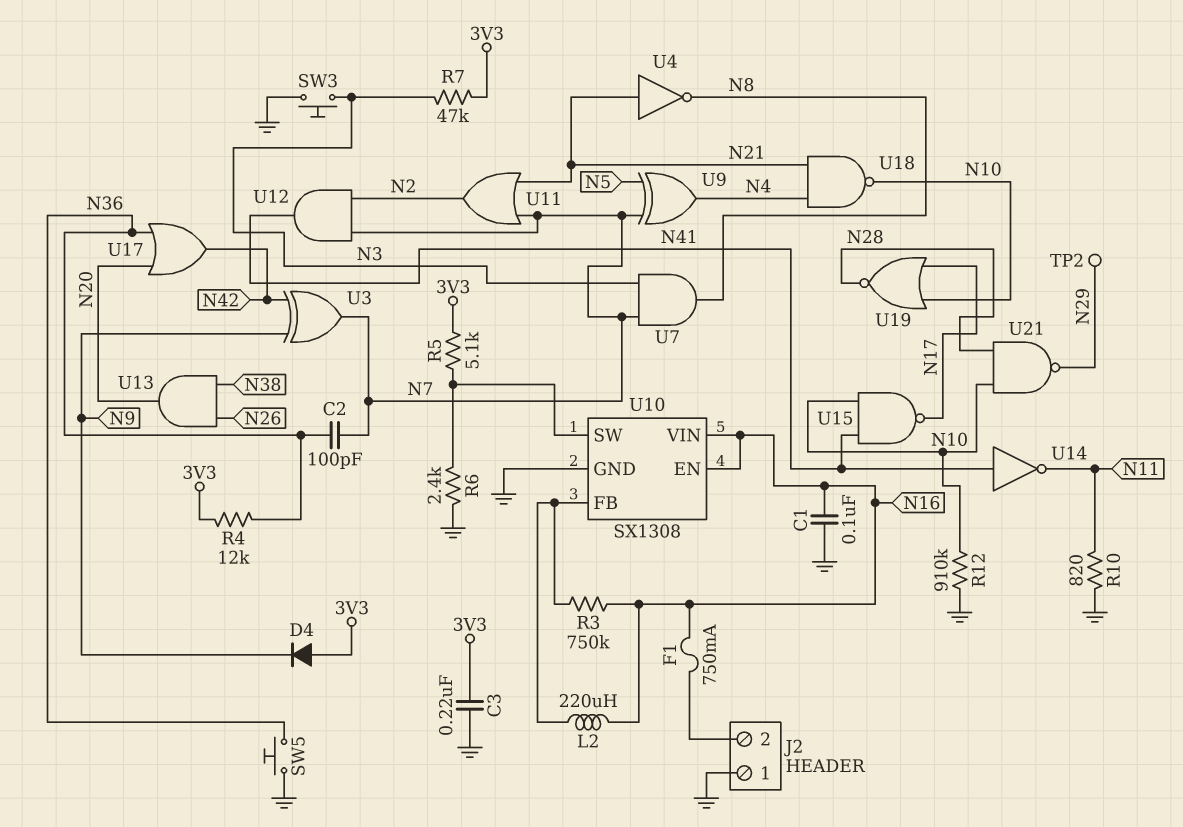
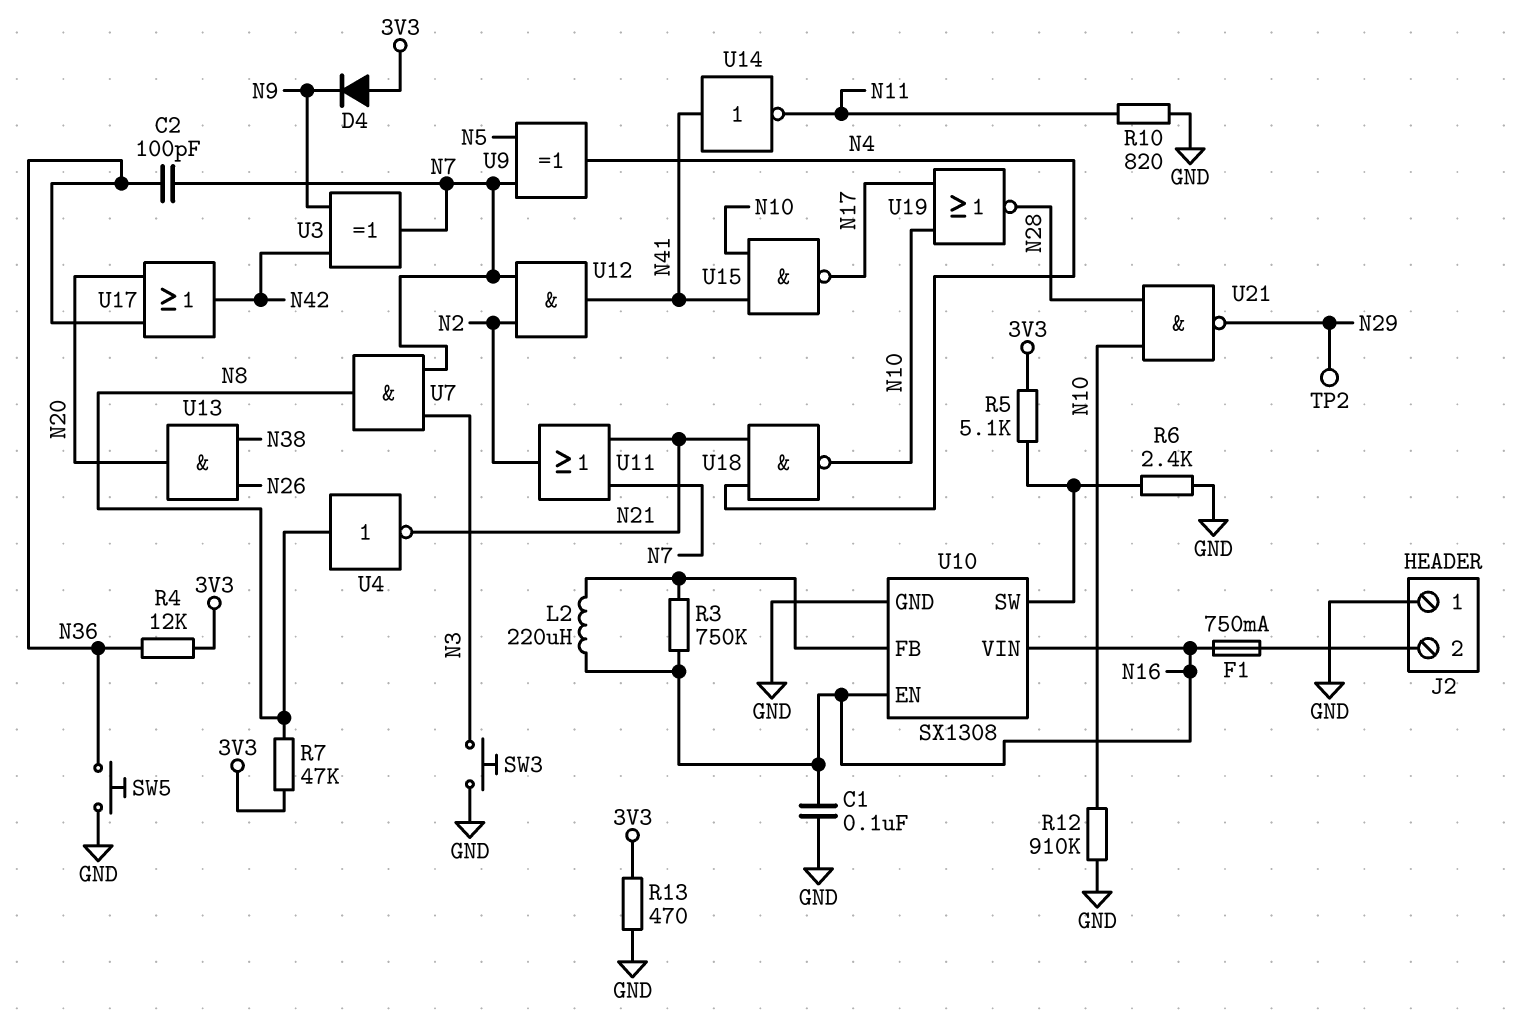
C3: 220nF (3V3, GND) -> none
R7: 47k (3V3, N3) -> 47k (3V3, N8)
R13: none -> 470 (3V3, GND)
U4: NOT (in N21, out N8) -> NOT (in N8, out N21)

